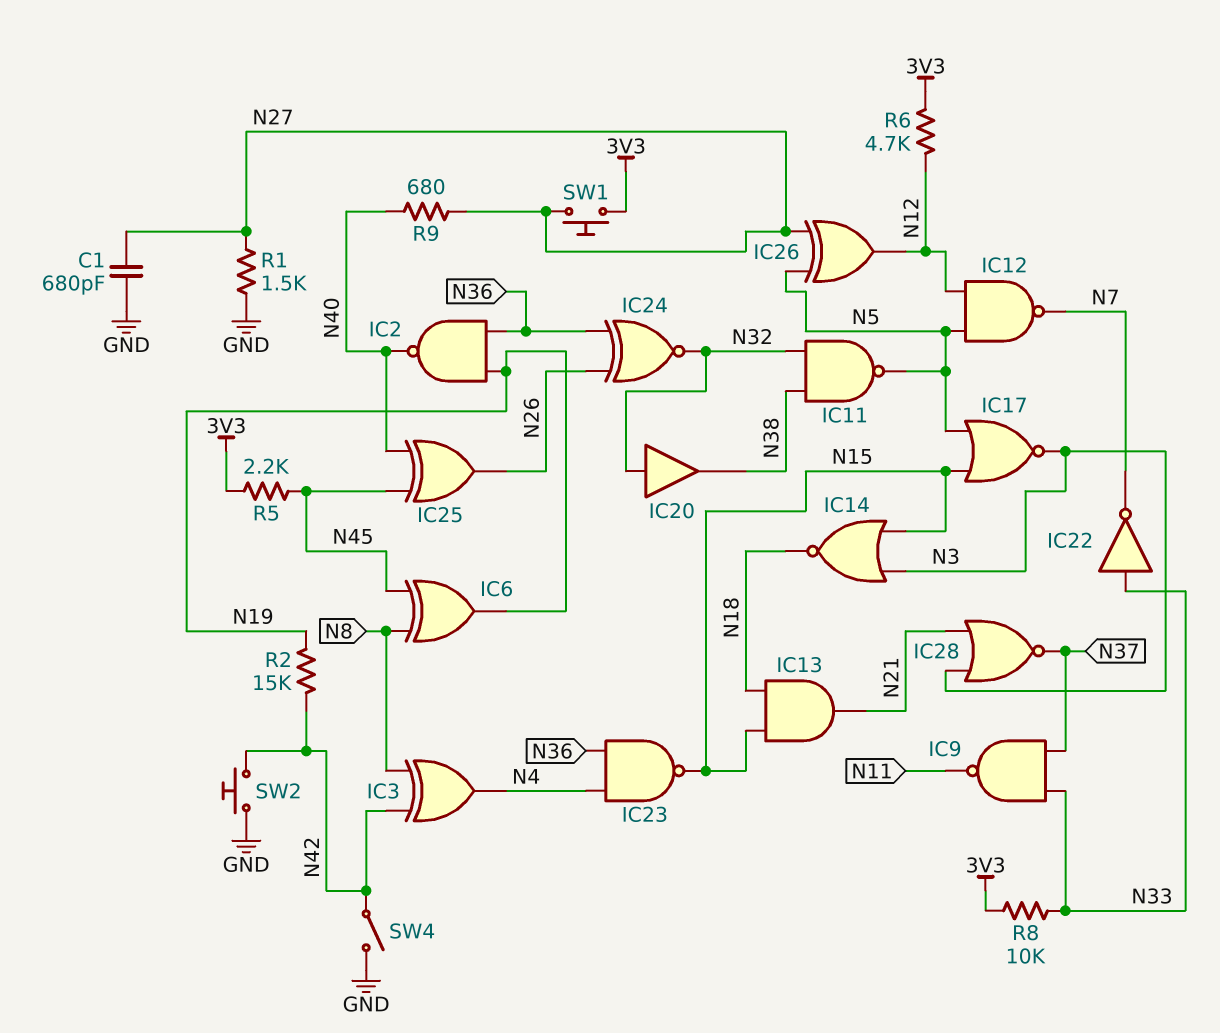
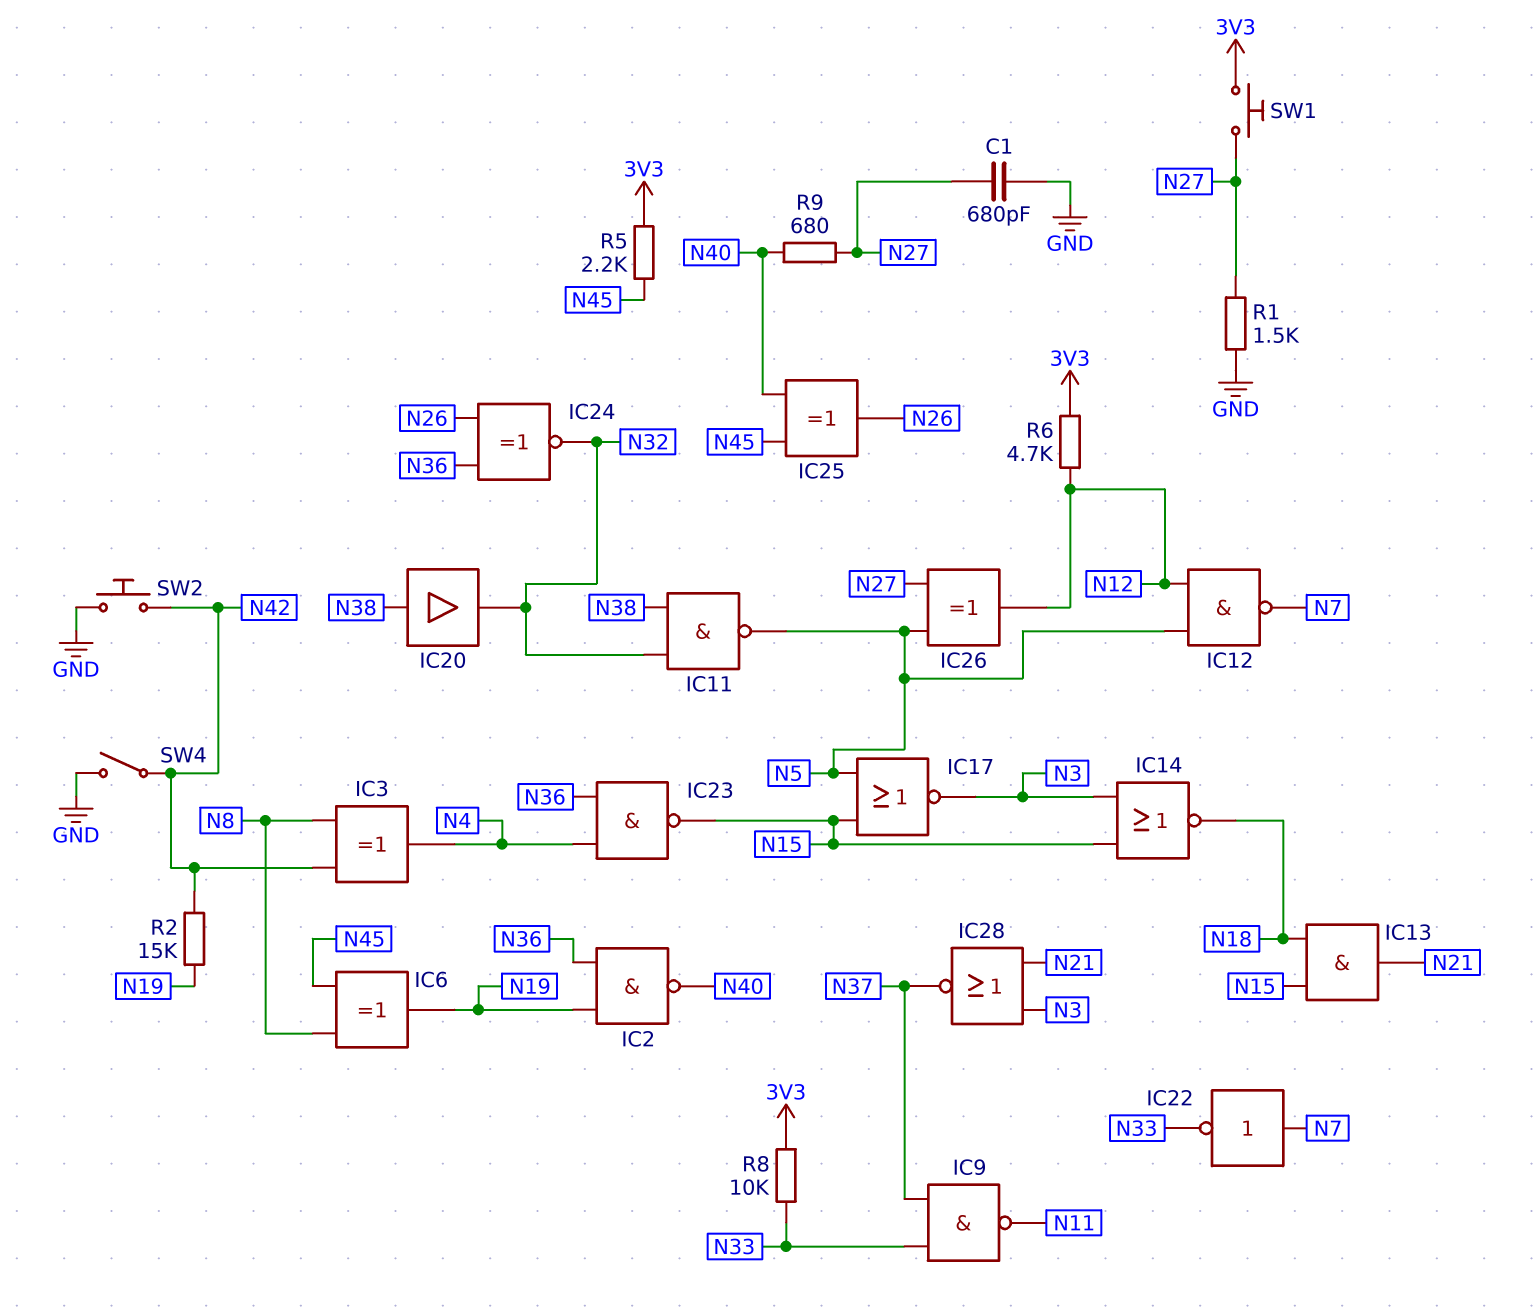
IC20: buffer (in N32, out N38) -> buffer (in N38, out N32)
IC22: NOT (in N33, out N7) -> NOT (in N7, out N33)

